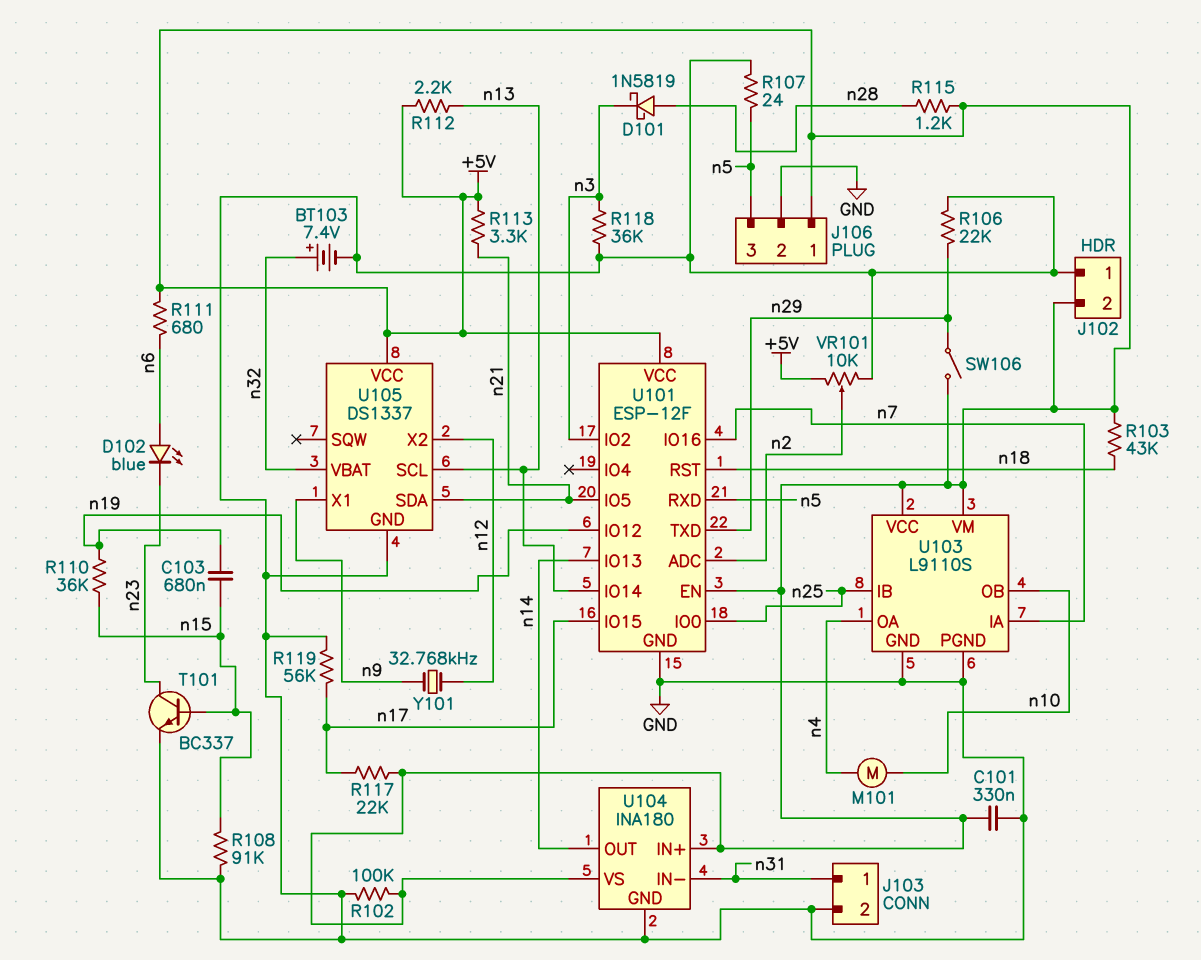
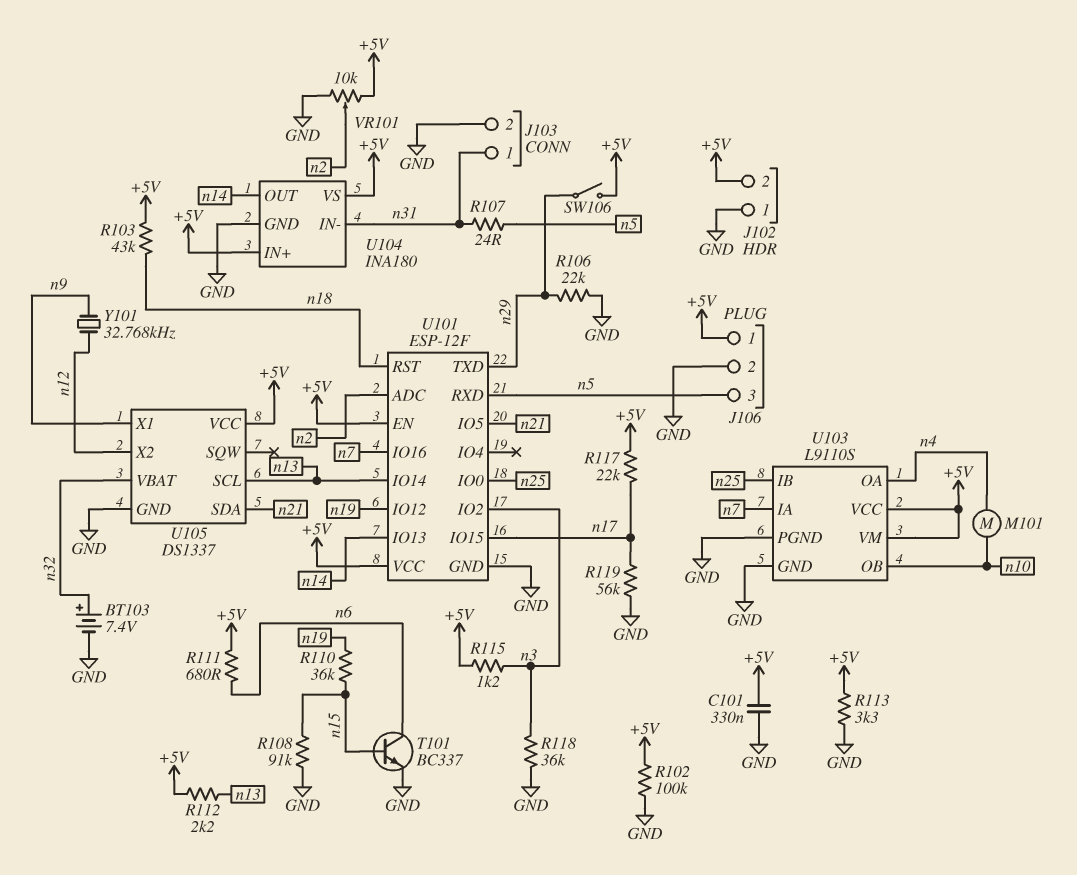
C103: 680nF (n15, n19) -> none
D101: schottky 1N5819 (A n28, K n3) -> none
D102: LED blue (A n6, K n23) -> none
R107: 24 (GND, n5) -> 24 (n5, n31)
R113: 3.3k (+5V, n21) -> 3.3k (+5V, GND)
R115: 1.2k (+5V, n28) -> 1.2k (+5V, n3)
T101: NPN BC337 (B n15, C n23, E GND) -> NPN BC337 (B n15, C n6, E GND)

